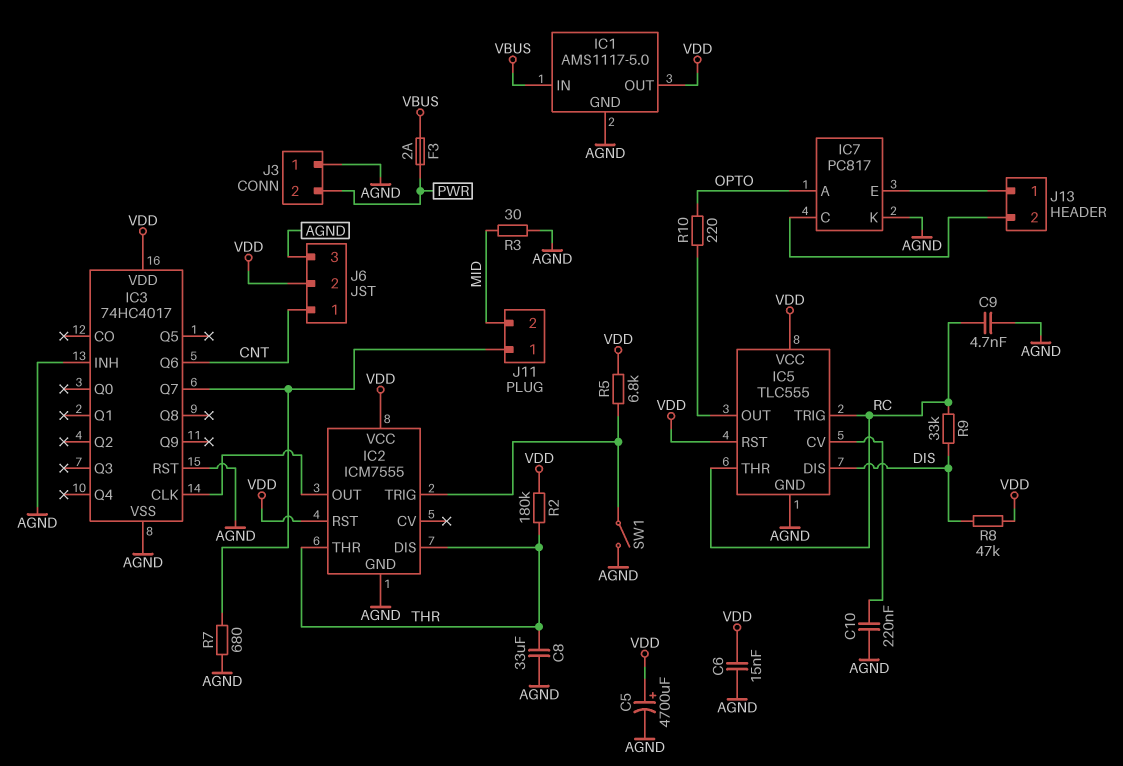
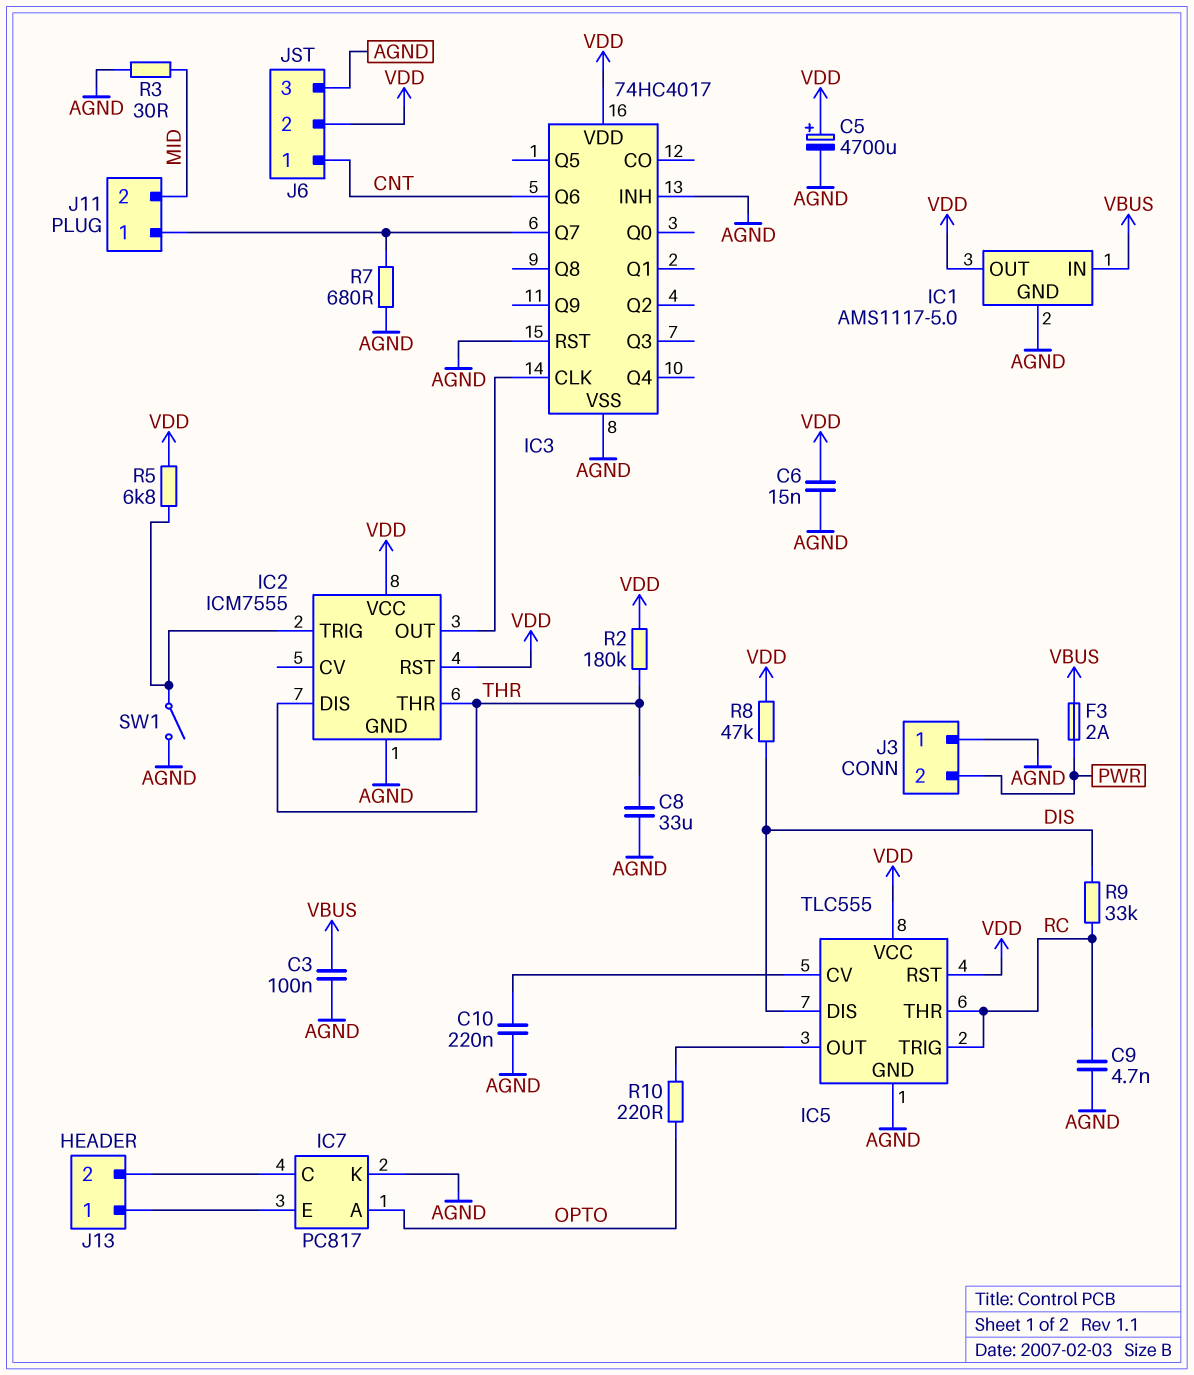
C3: none -> 100nF (AGND, VBUS)

